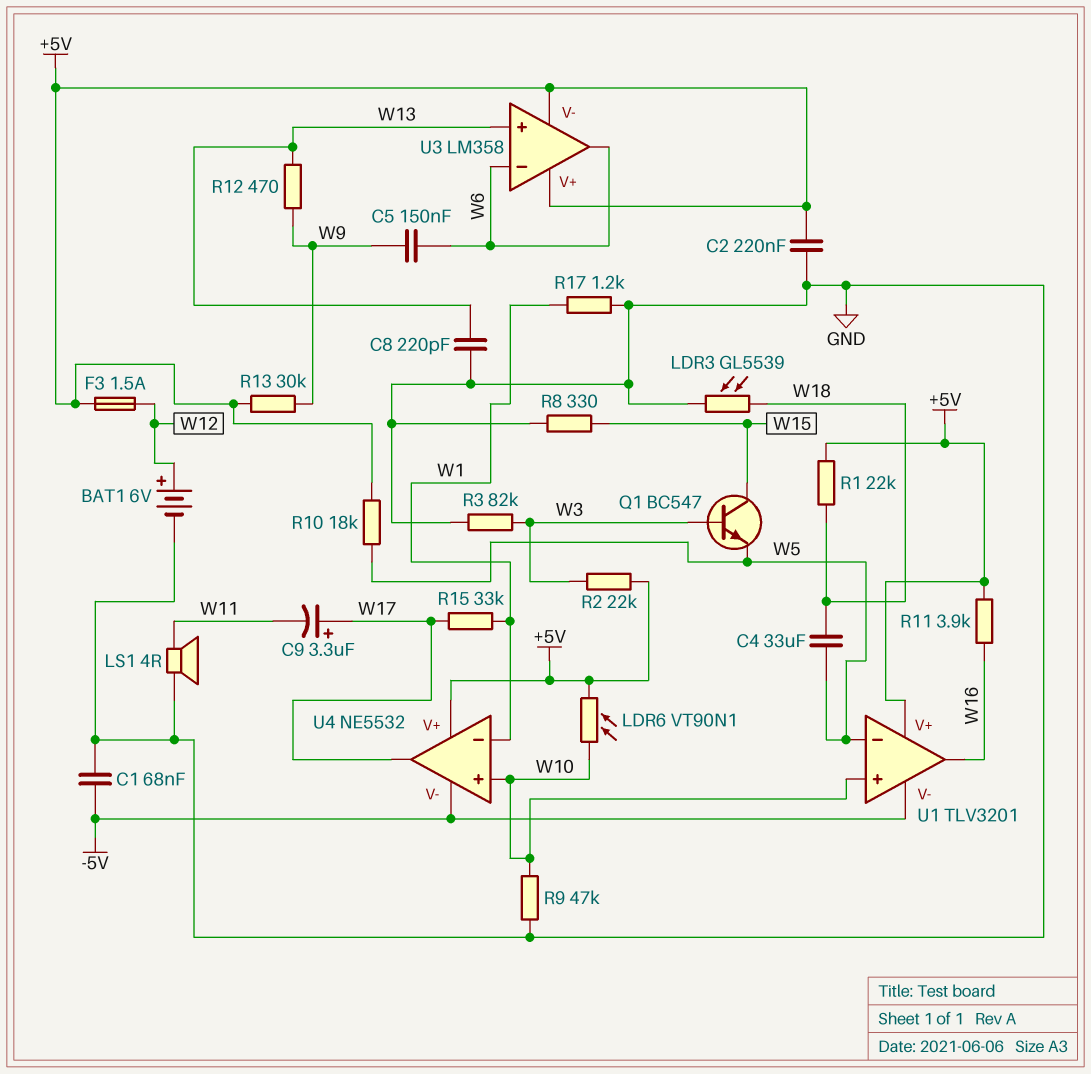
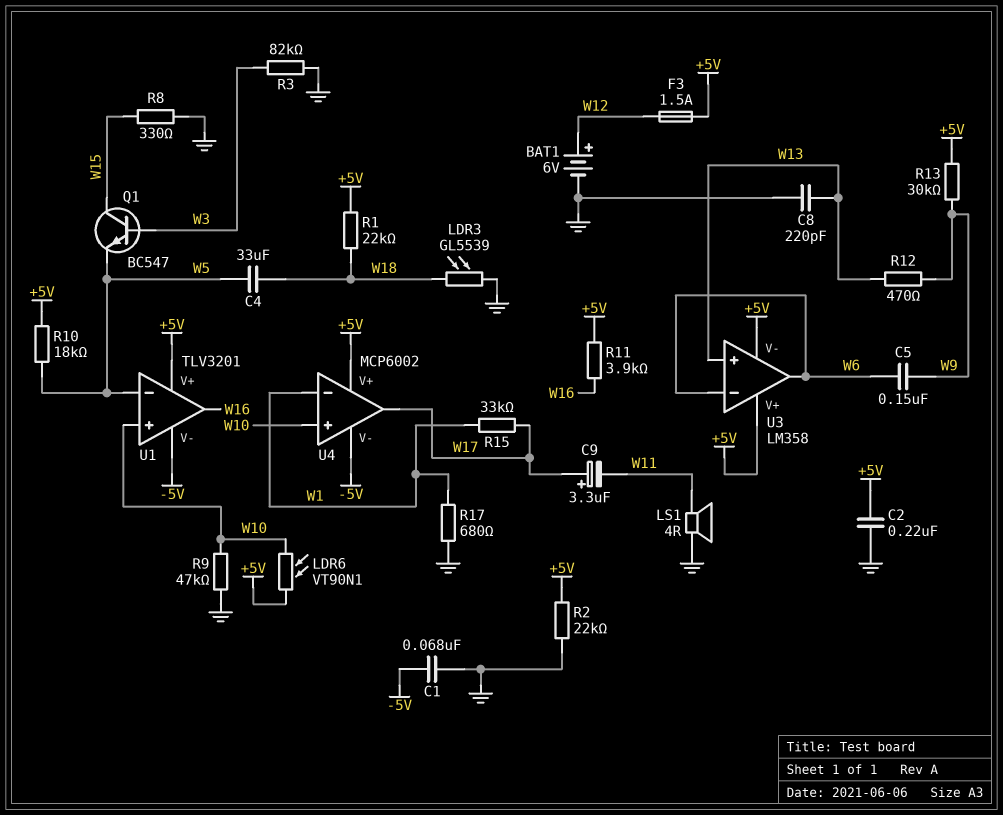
R2: 22k (+5V, W3) -> 22k (+5V, GND)
R17: 1.2k (GND, W1) -> 680 (GND, W1)
U4: NE5532 -> MCP6002

